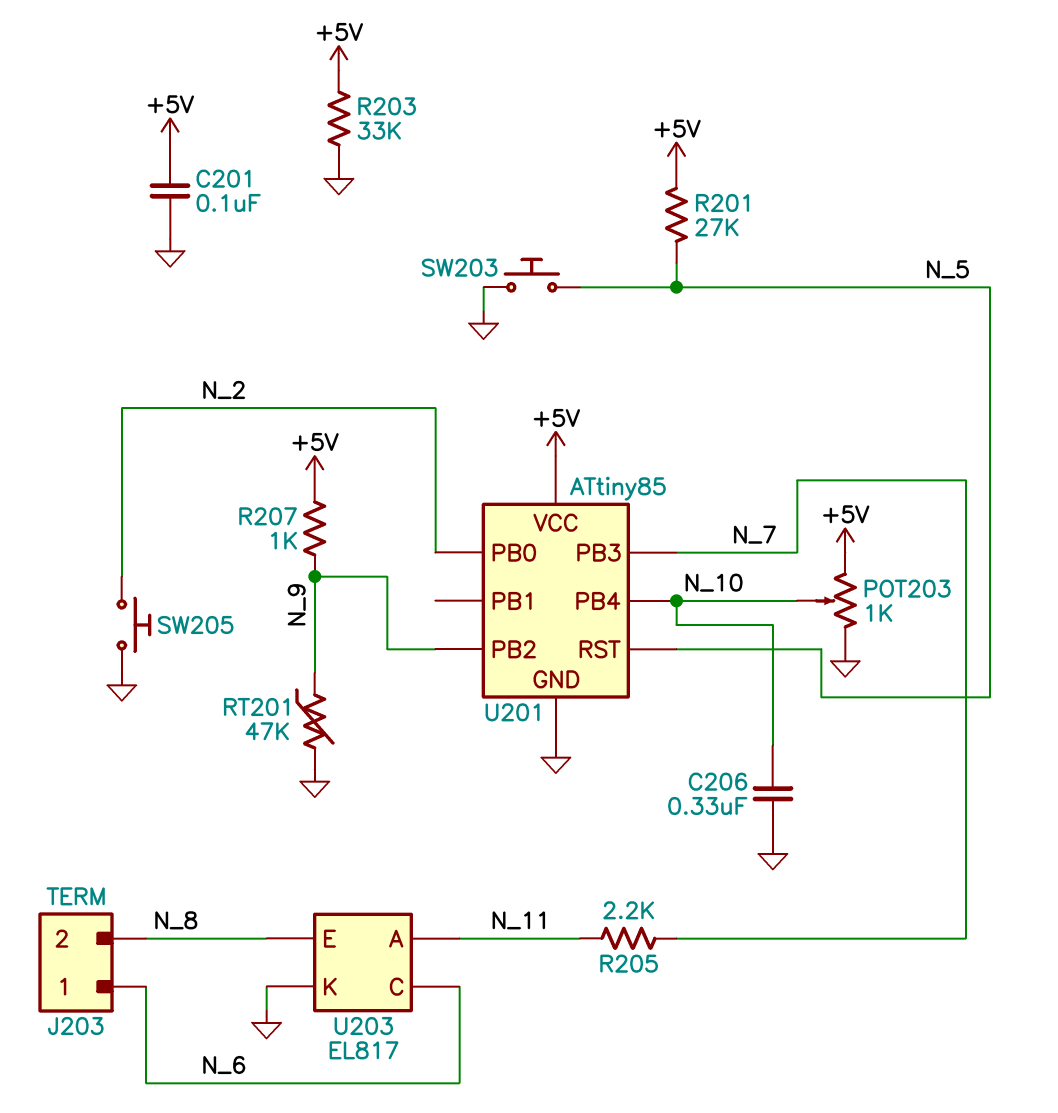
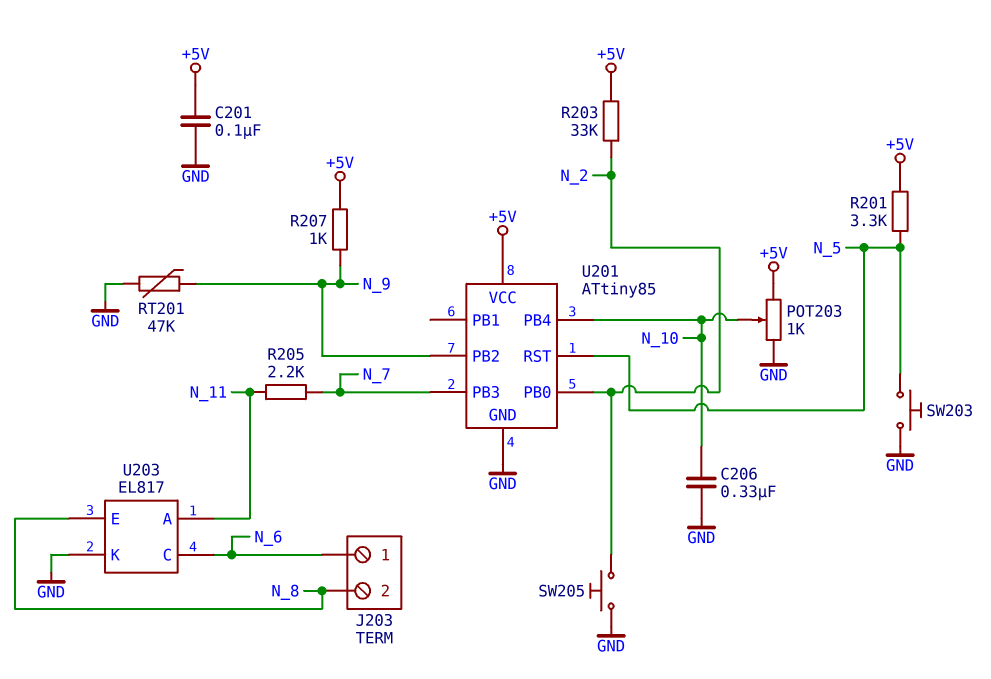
R201: 27k (+5V, N_5) -> 3.3k (+5V, N_5)
R203: 33k (+5V, GND) -> 33k (+5V, N_2)

